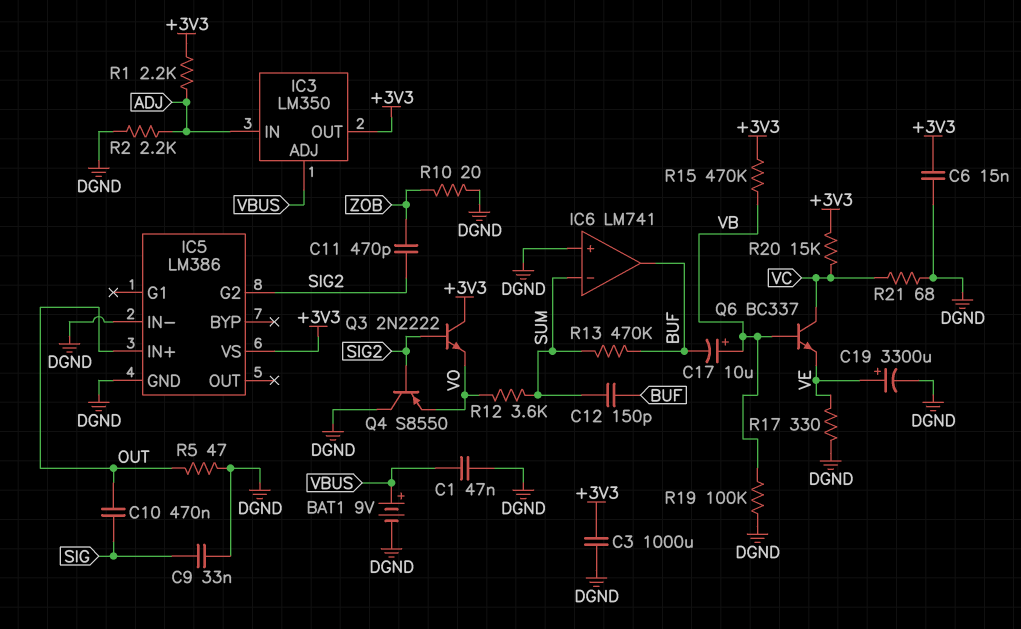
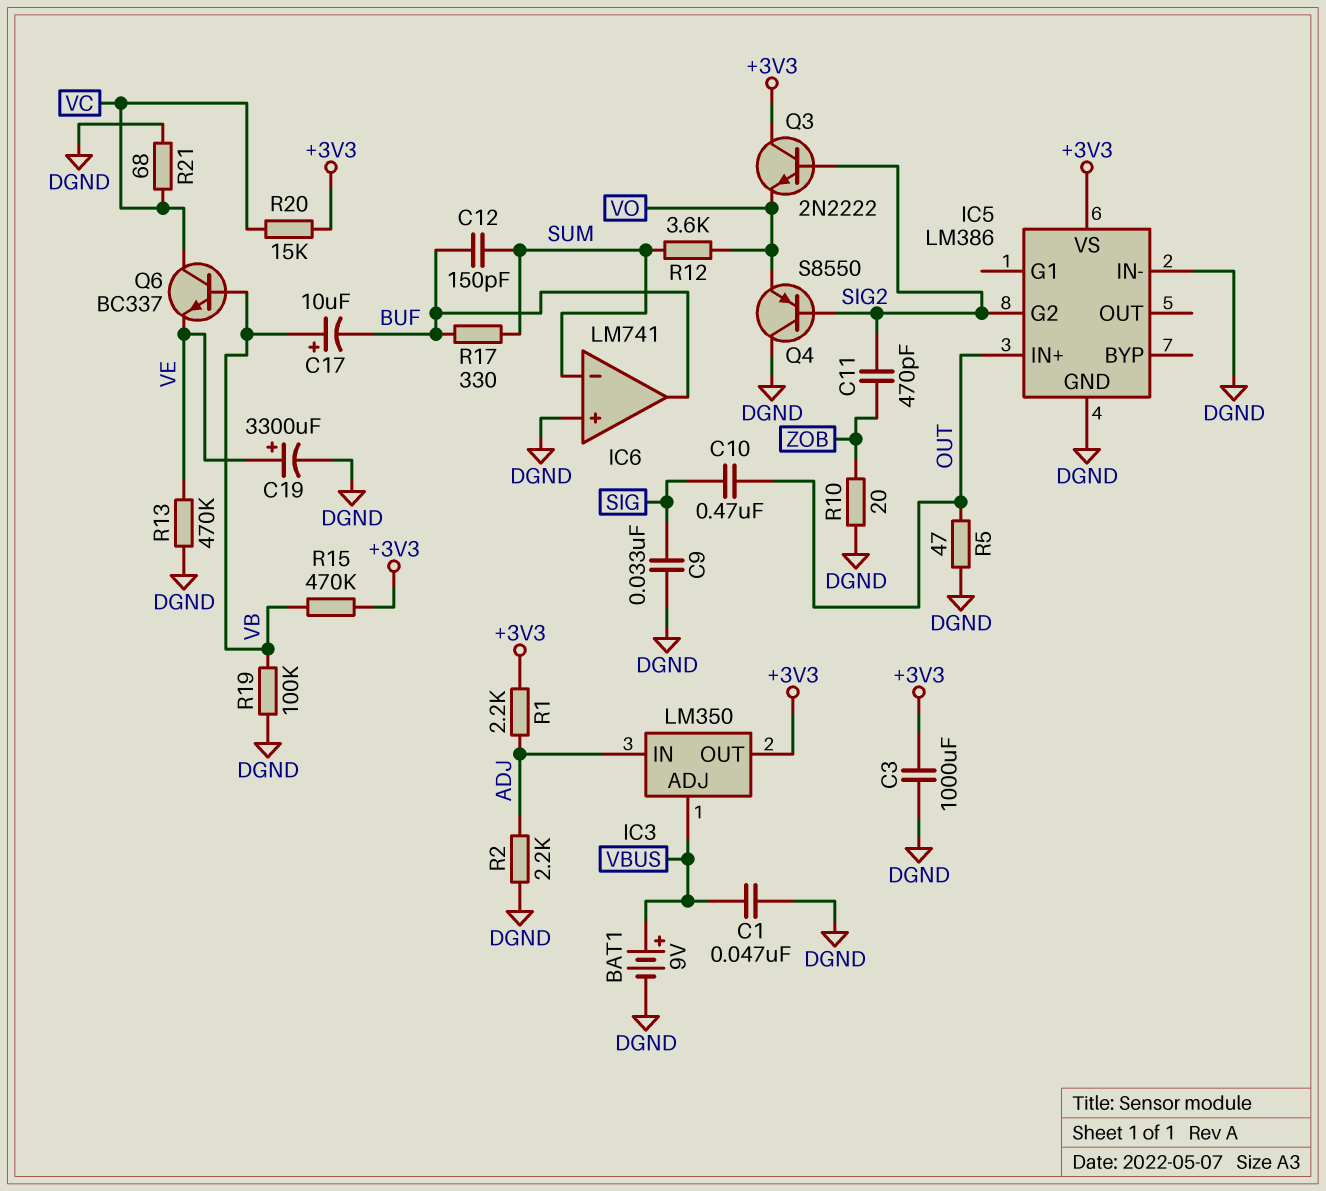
C6: 15nF (+3V3, DGND) -> none
R13: 470k (BUF, SUM) -> 470k (DGND, VE)
R17: 330 (DGND, VE) -> 330 (BUF, SUM)

